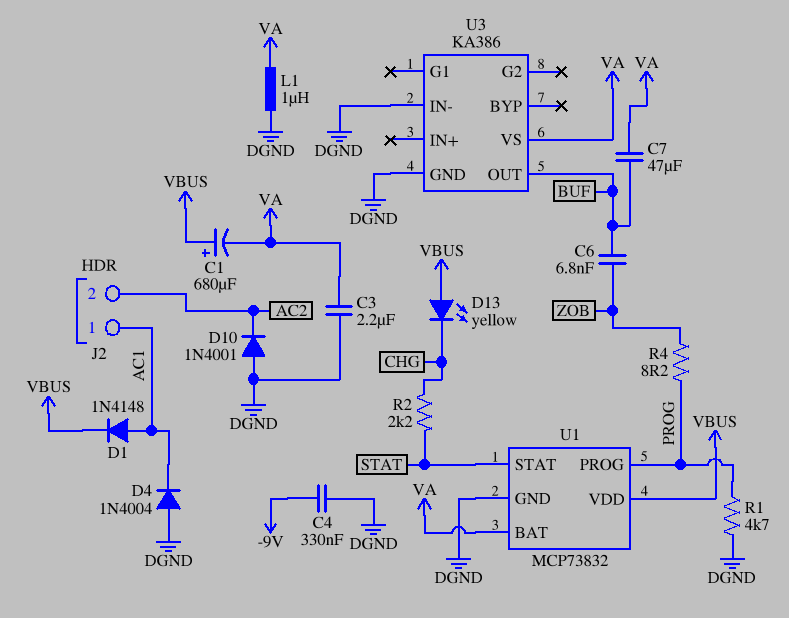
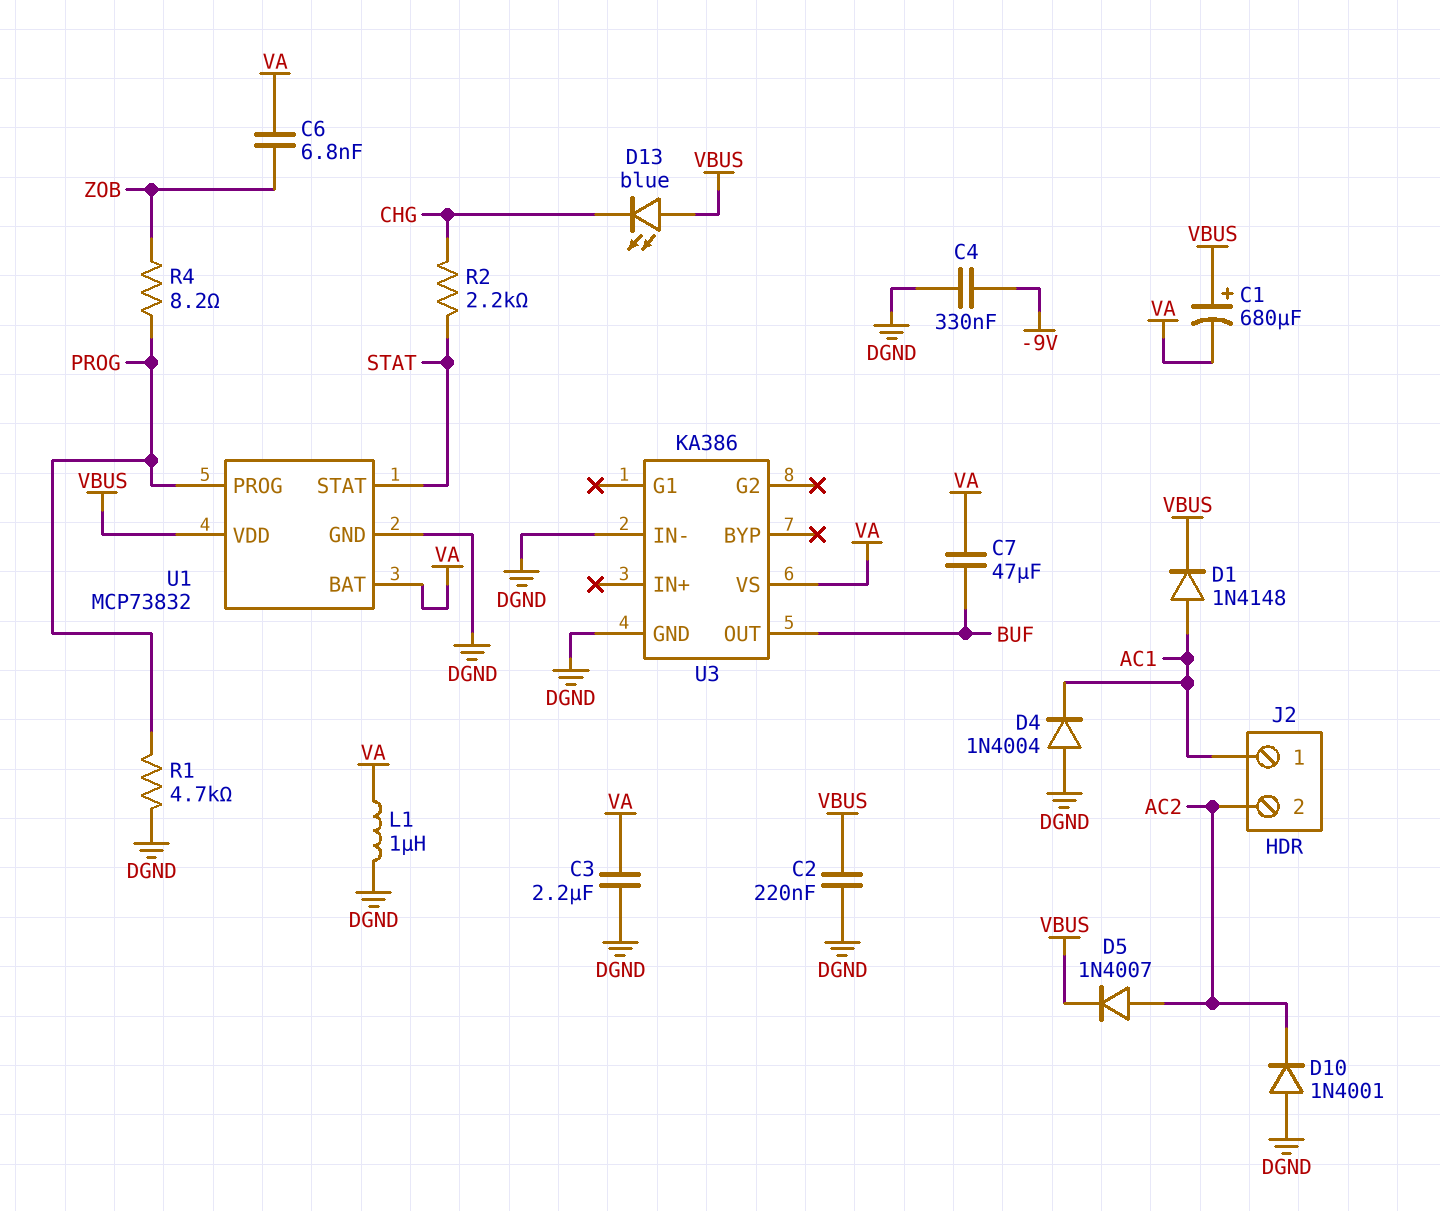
C2: none -> 220nF (DGND, VBUS)
C6: 6.8nF (BUF, ZOB) -> 6.8nF (VA, ZOB)
D5: none -> diode 1N4007 (A AC2, K VBUS)
D13: LED yellow (A VBUS, K CHG) -> LED blue (A VBUS, K CHG)

